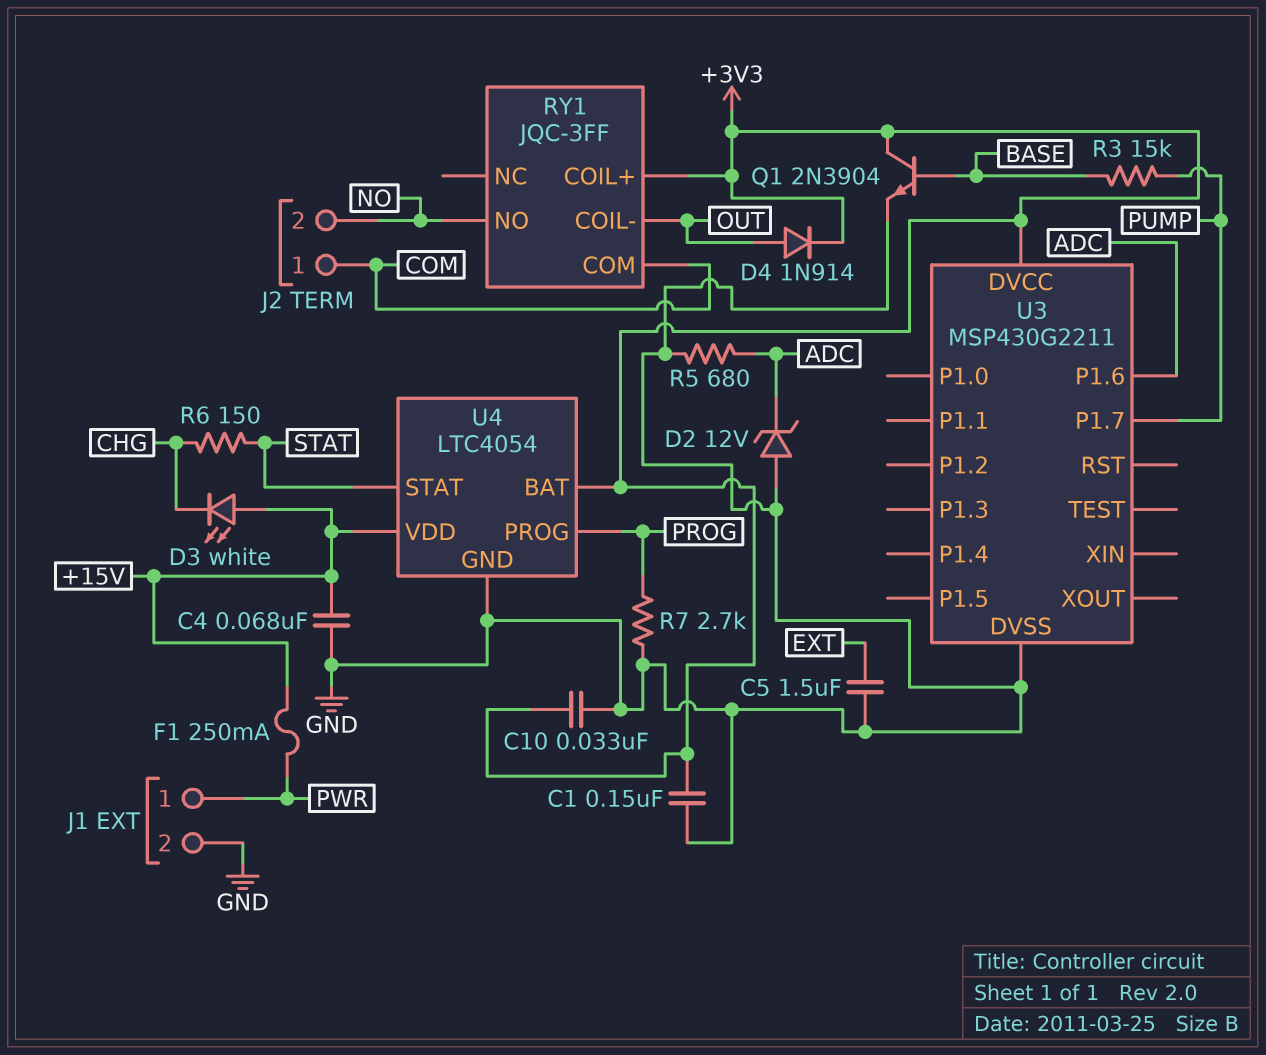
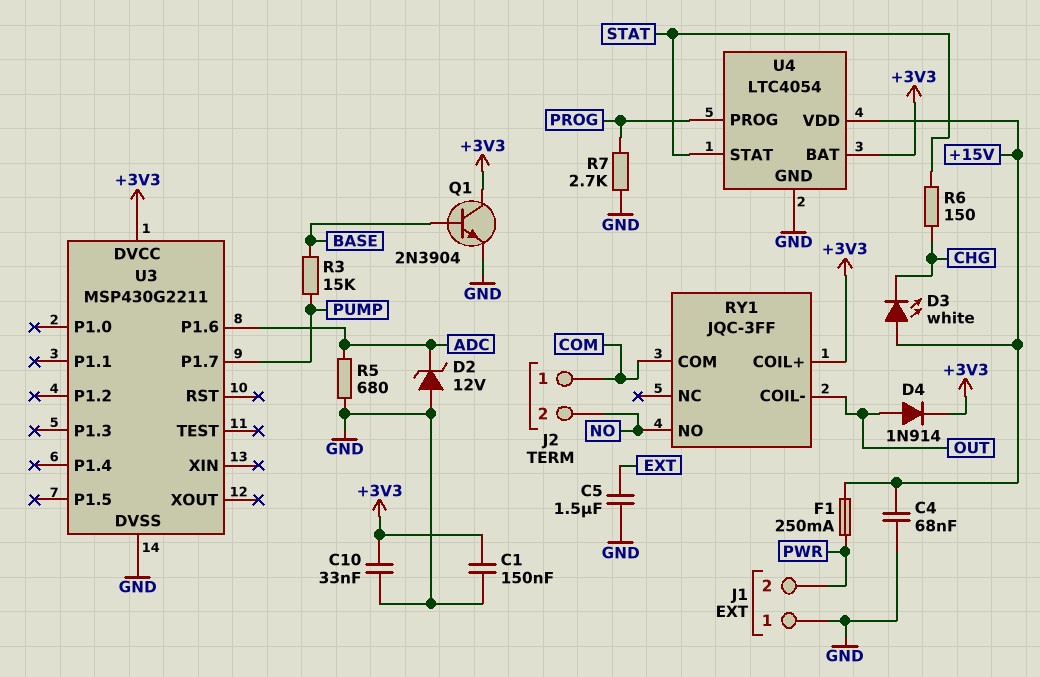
J1 pin 1: PWR -> GND
J1 pin 2: GND -> PWR

